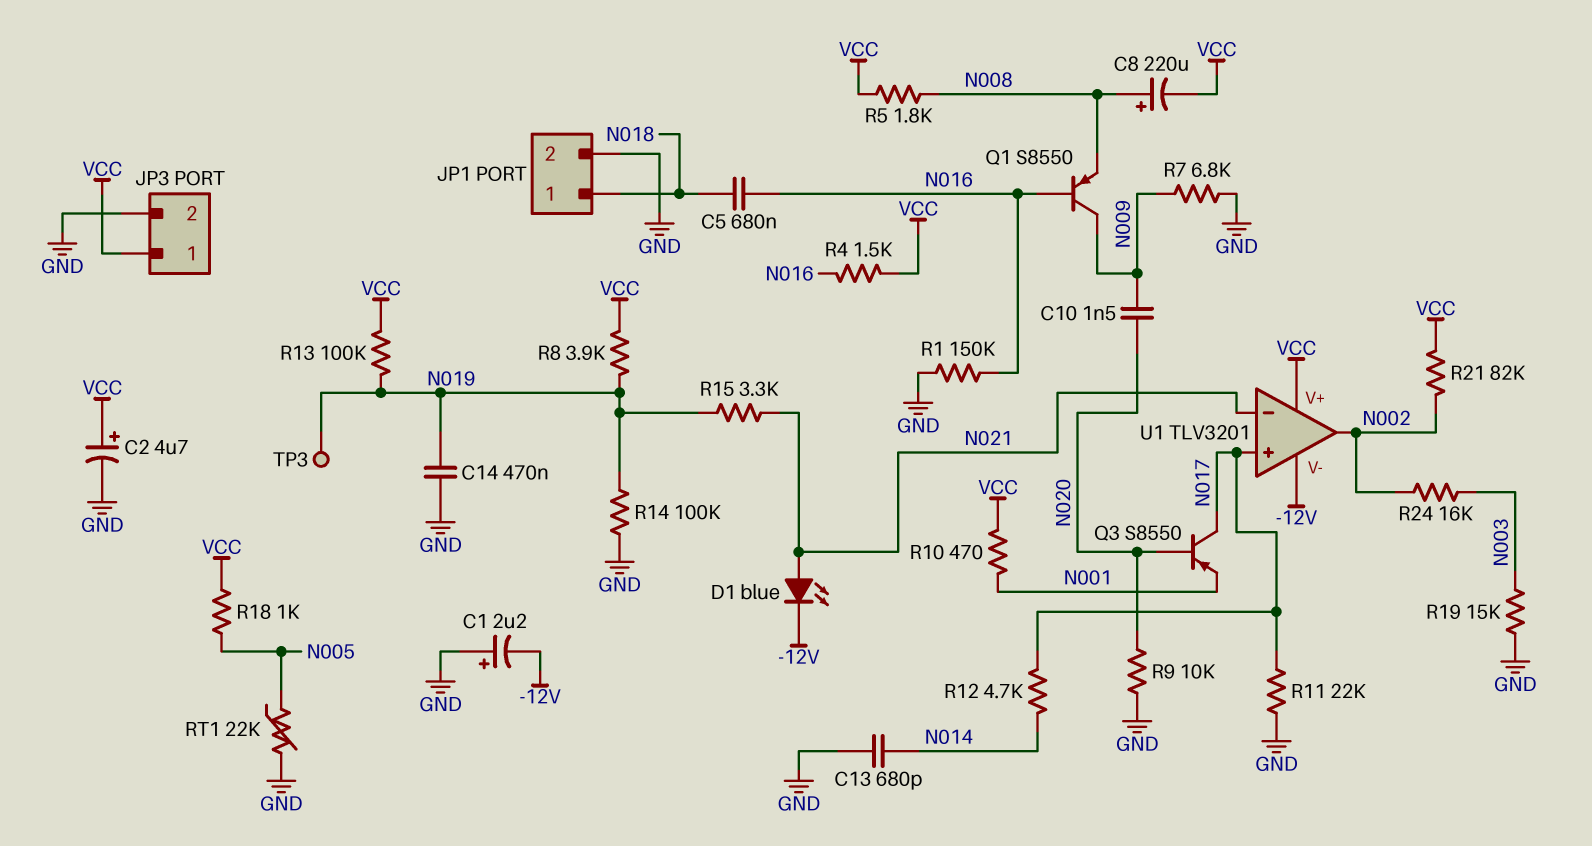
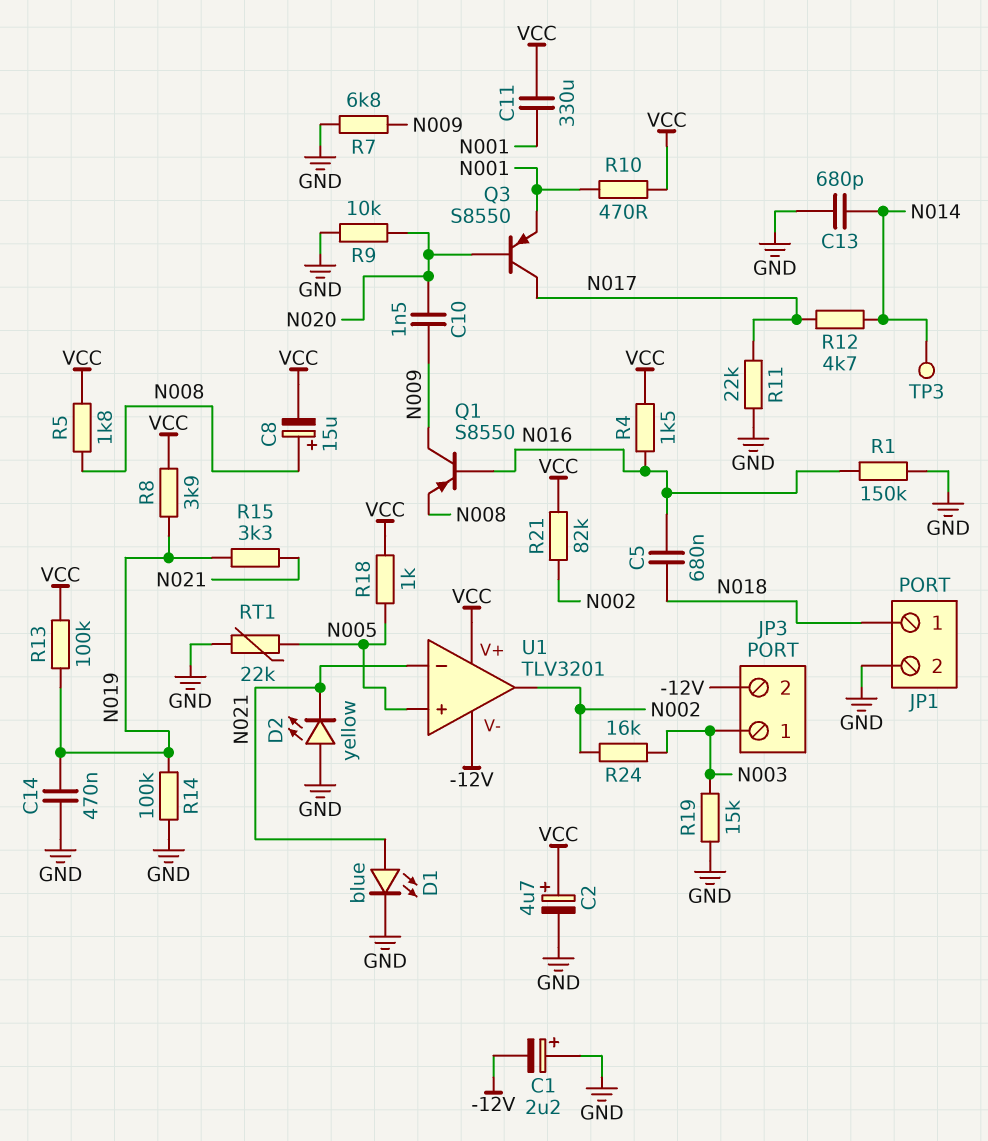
C8: 220uF (plus N008, minus VCC) -> 15uF (plus N008, minus VCC)
C11: none -> 330uF (N001, VCC)
D1: LED blue (A N021, K -12V) -> LED blue (A N021, K GND)
D2: none -> LED yellow (A GND, K N021)
JP3 pin 1: VCC -> N003
JP3 pin 2: GND -> -12V
TP3: test point (N019) -> test point (N014)
U1 pin in+: N017 -> N005

